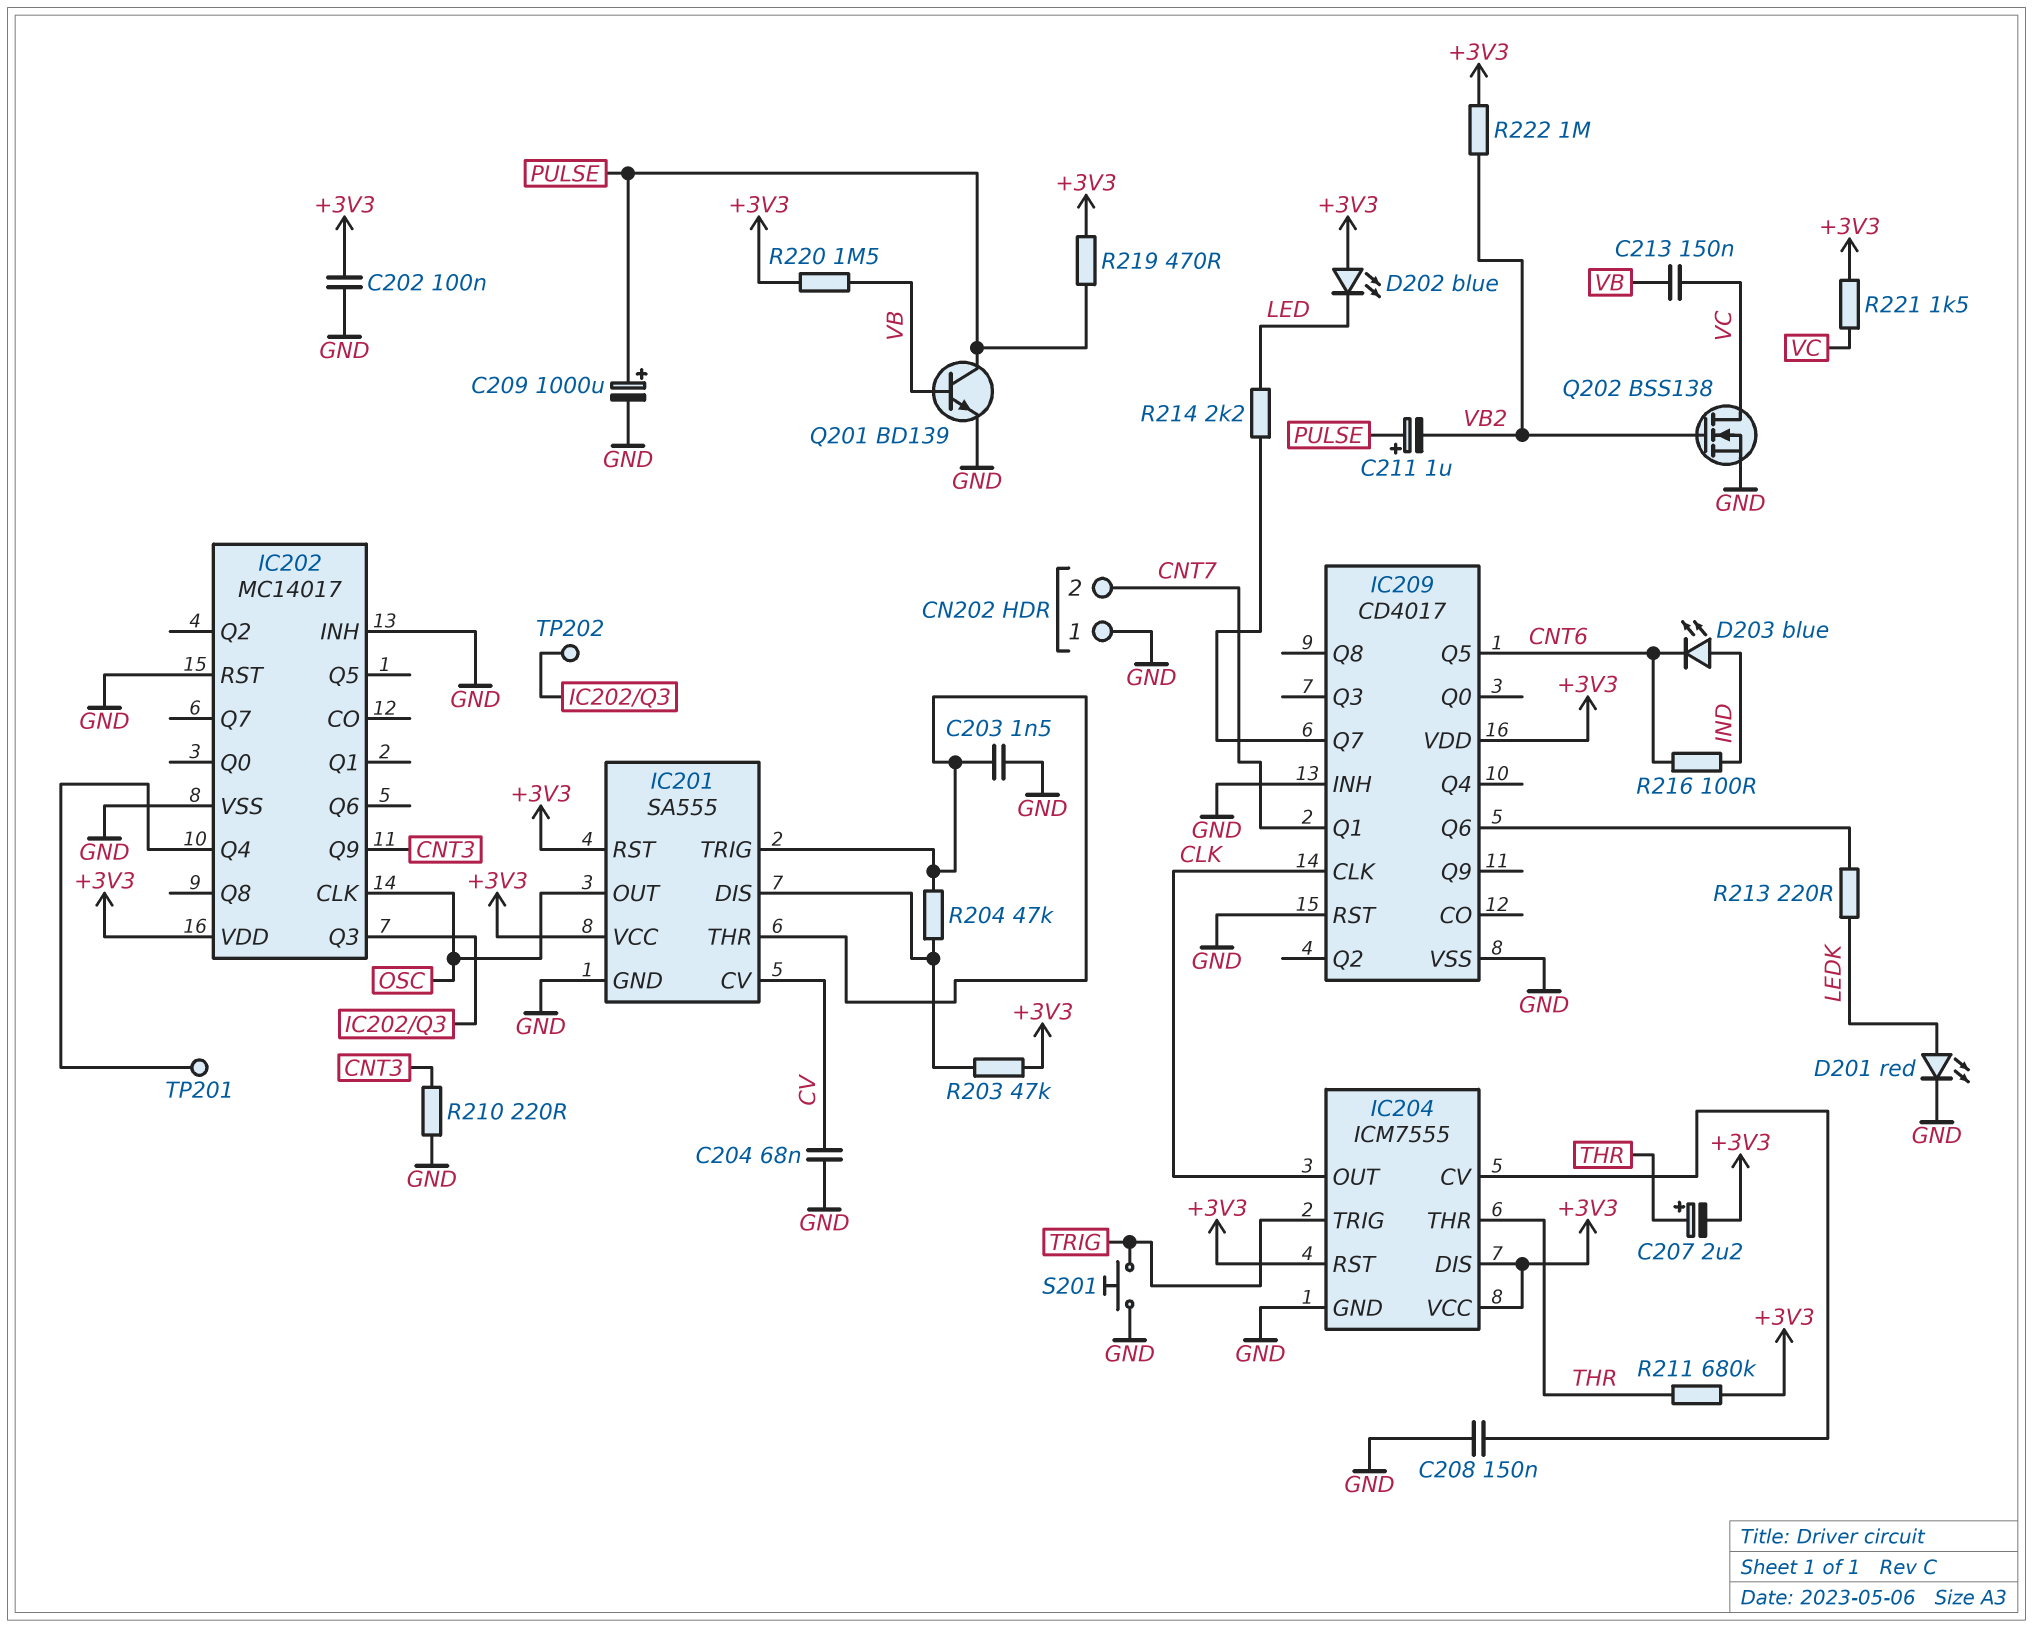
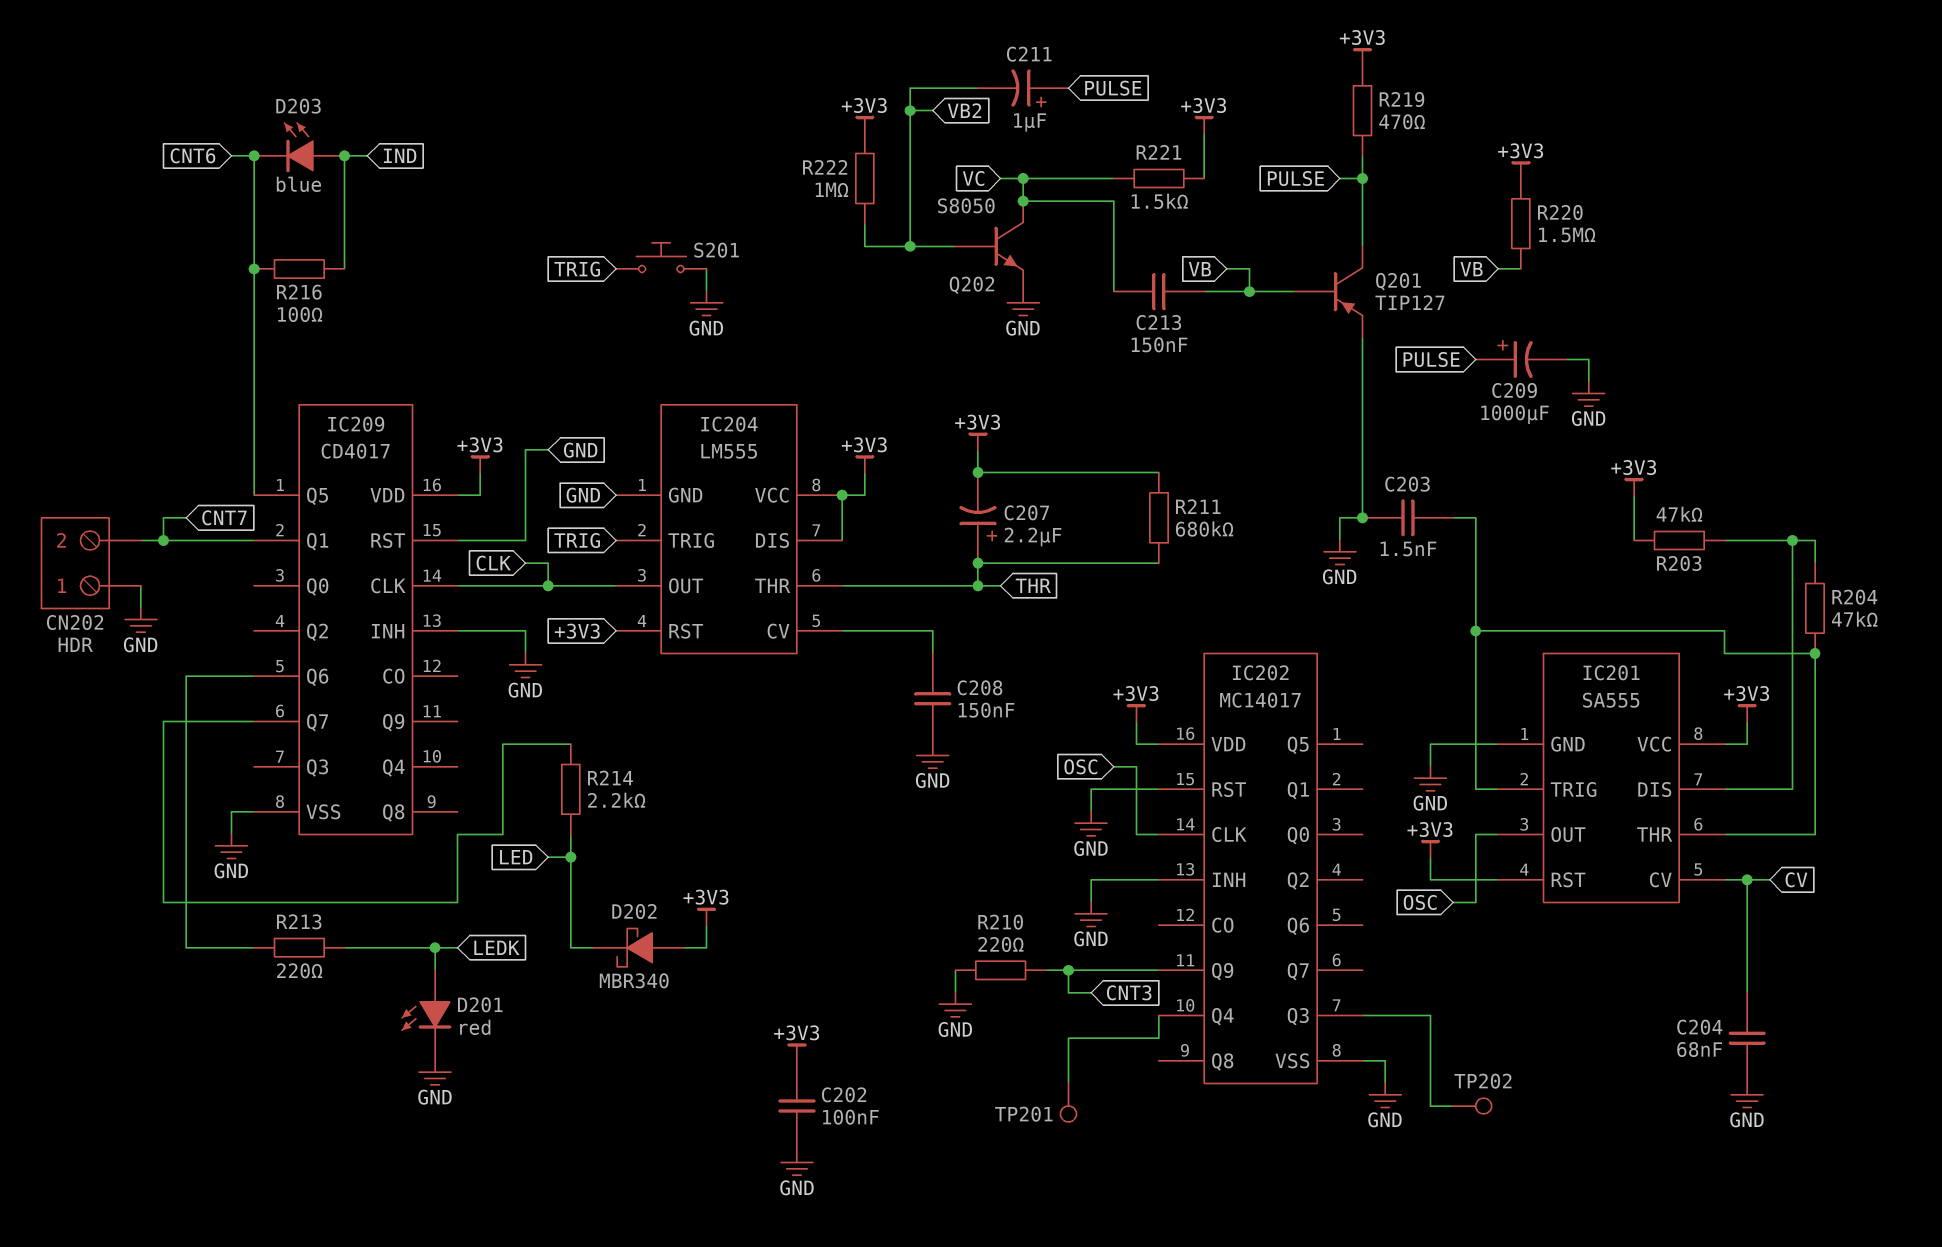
D202: LED blue (A +3V3, K LED) -> schottky MBR340 (A +3V3, K LED)
IC204: ICM7555 -> LM555
Q201: NPN BD139 (B VB, C PULSE, E GND) -> PNP TIP127 (B VB, C PULSE, E GND)
Q202: NMOS BSS138 (G VB2, D VC, S GND) -> NPN S8050 (B VB2, C VC, E GND)

